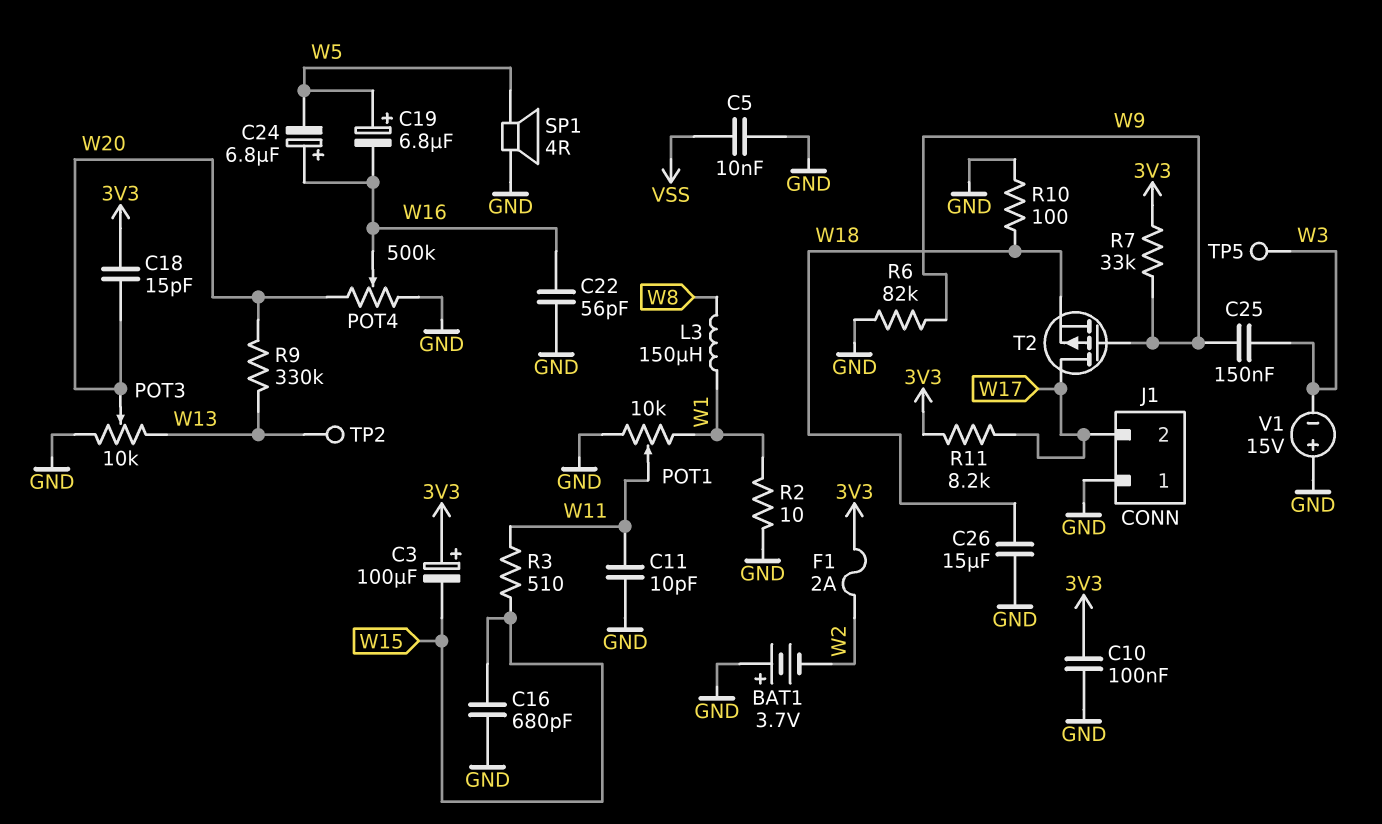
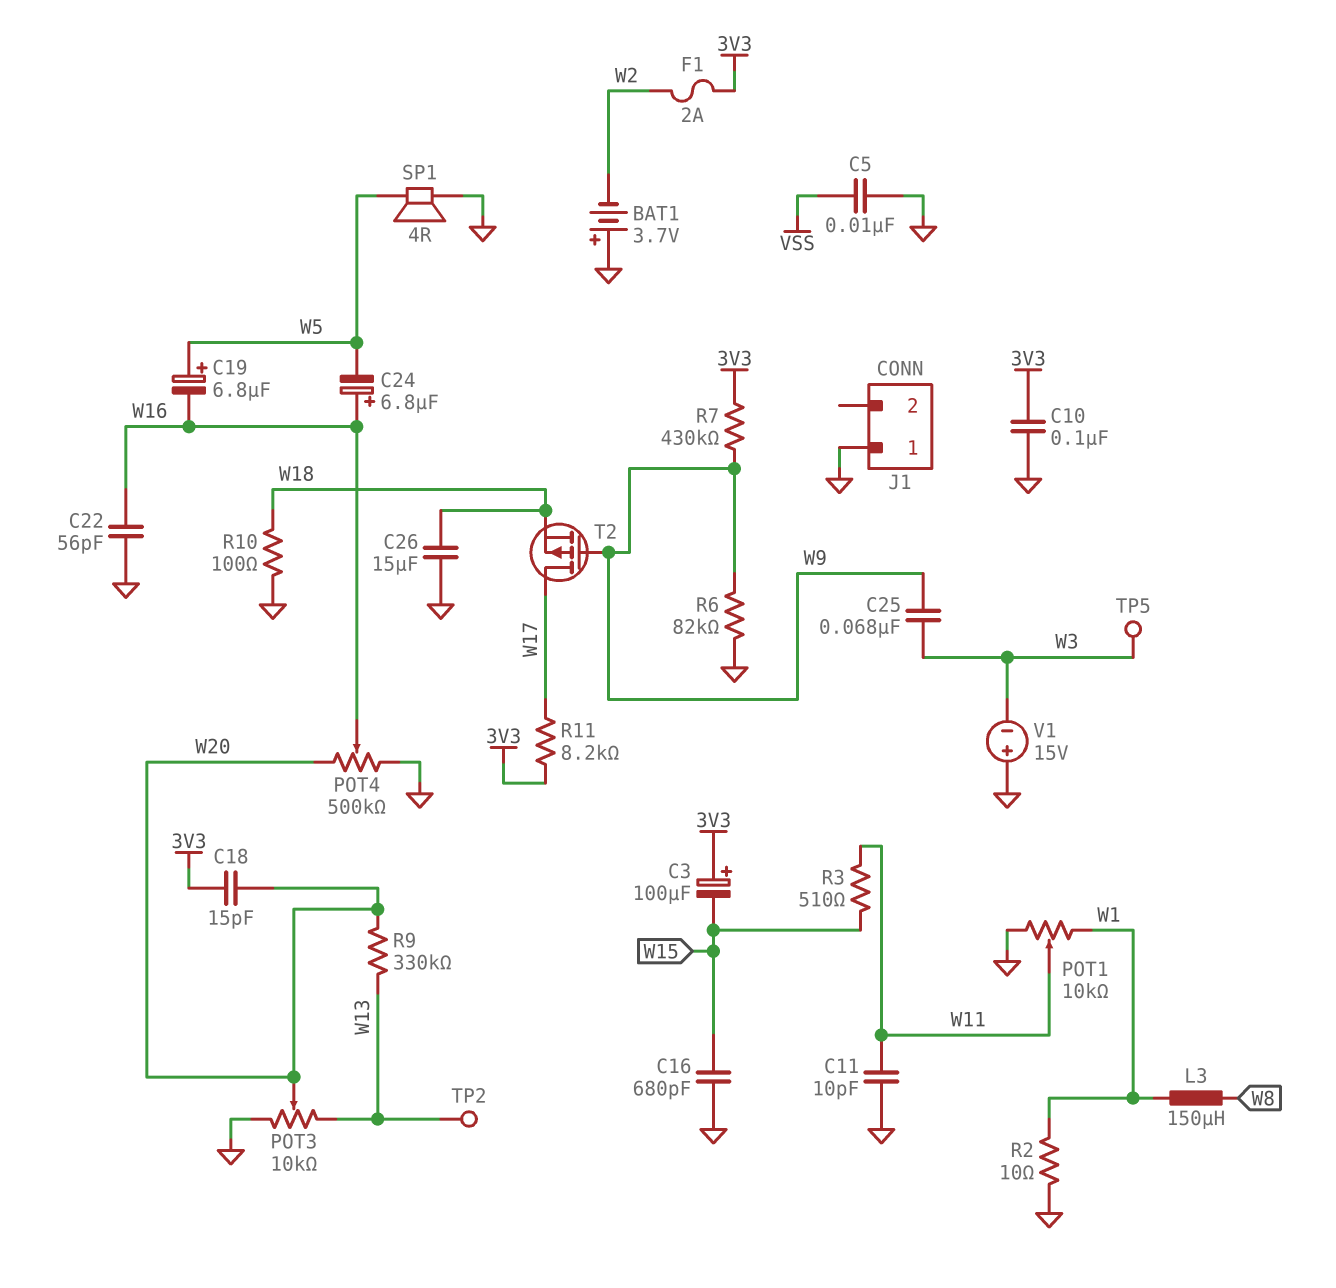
C25: 150nF (W3, W9) -> 68nF (W3, W9)
J1 pin 2: W17 -> none
R7: 33k (3V3, W9) -> 430k (3V3, W9)

